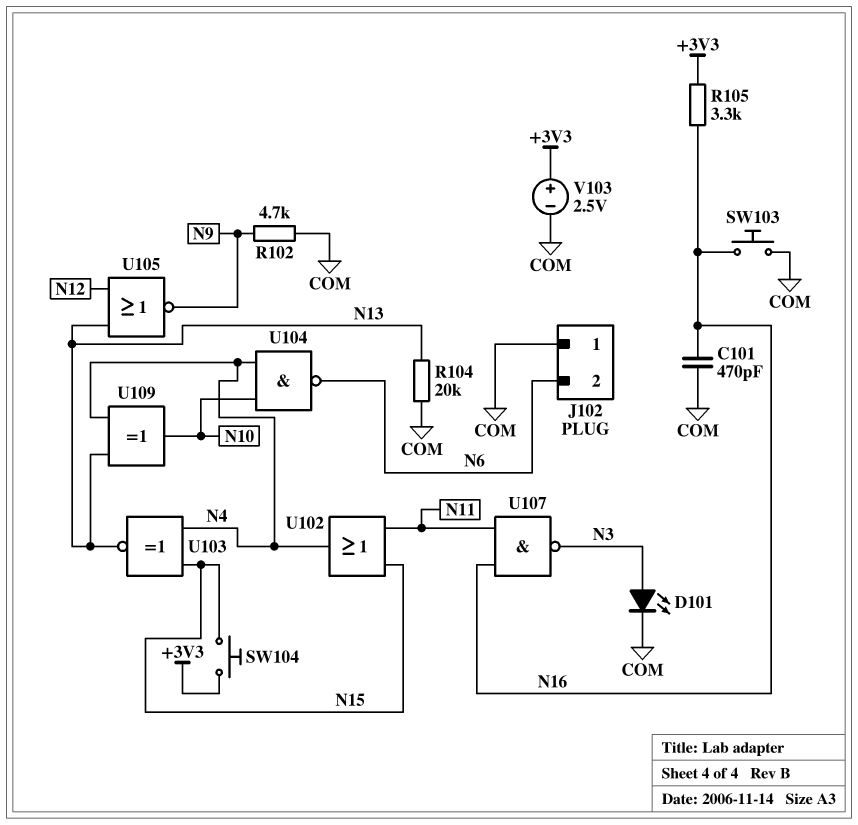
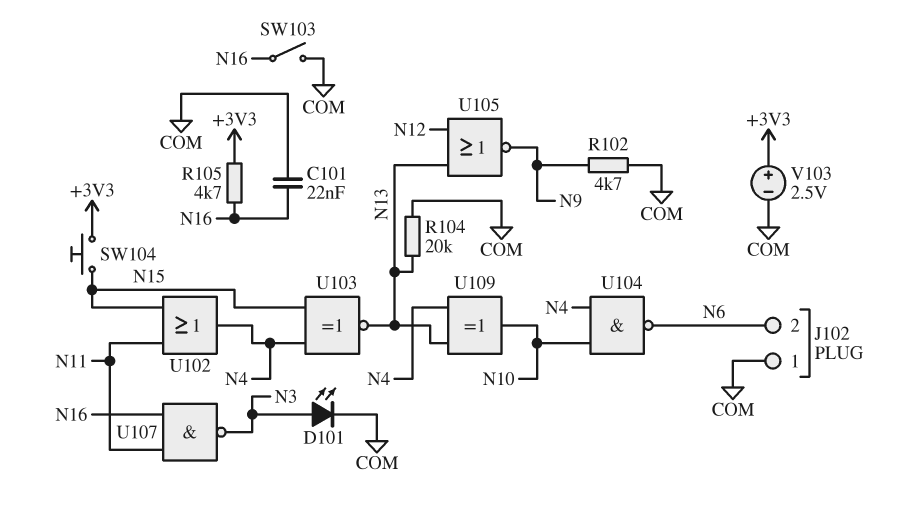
C101: 470pF (COM, N16) -> 22nF (COM, N16)
R105: 3.3k (+3V3, N16) -> 4.7k (+3V3, N16)
SW103: button (COM, N16) -> switch (COM, N16)

